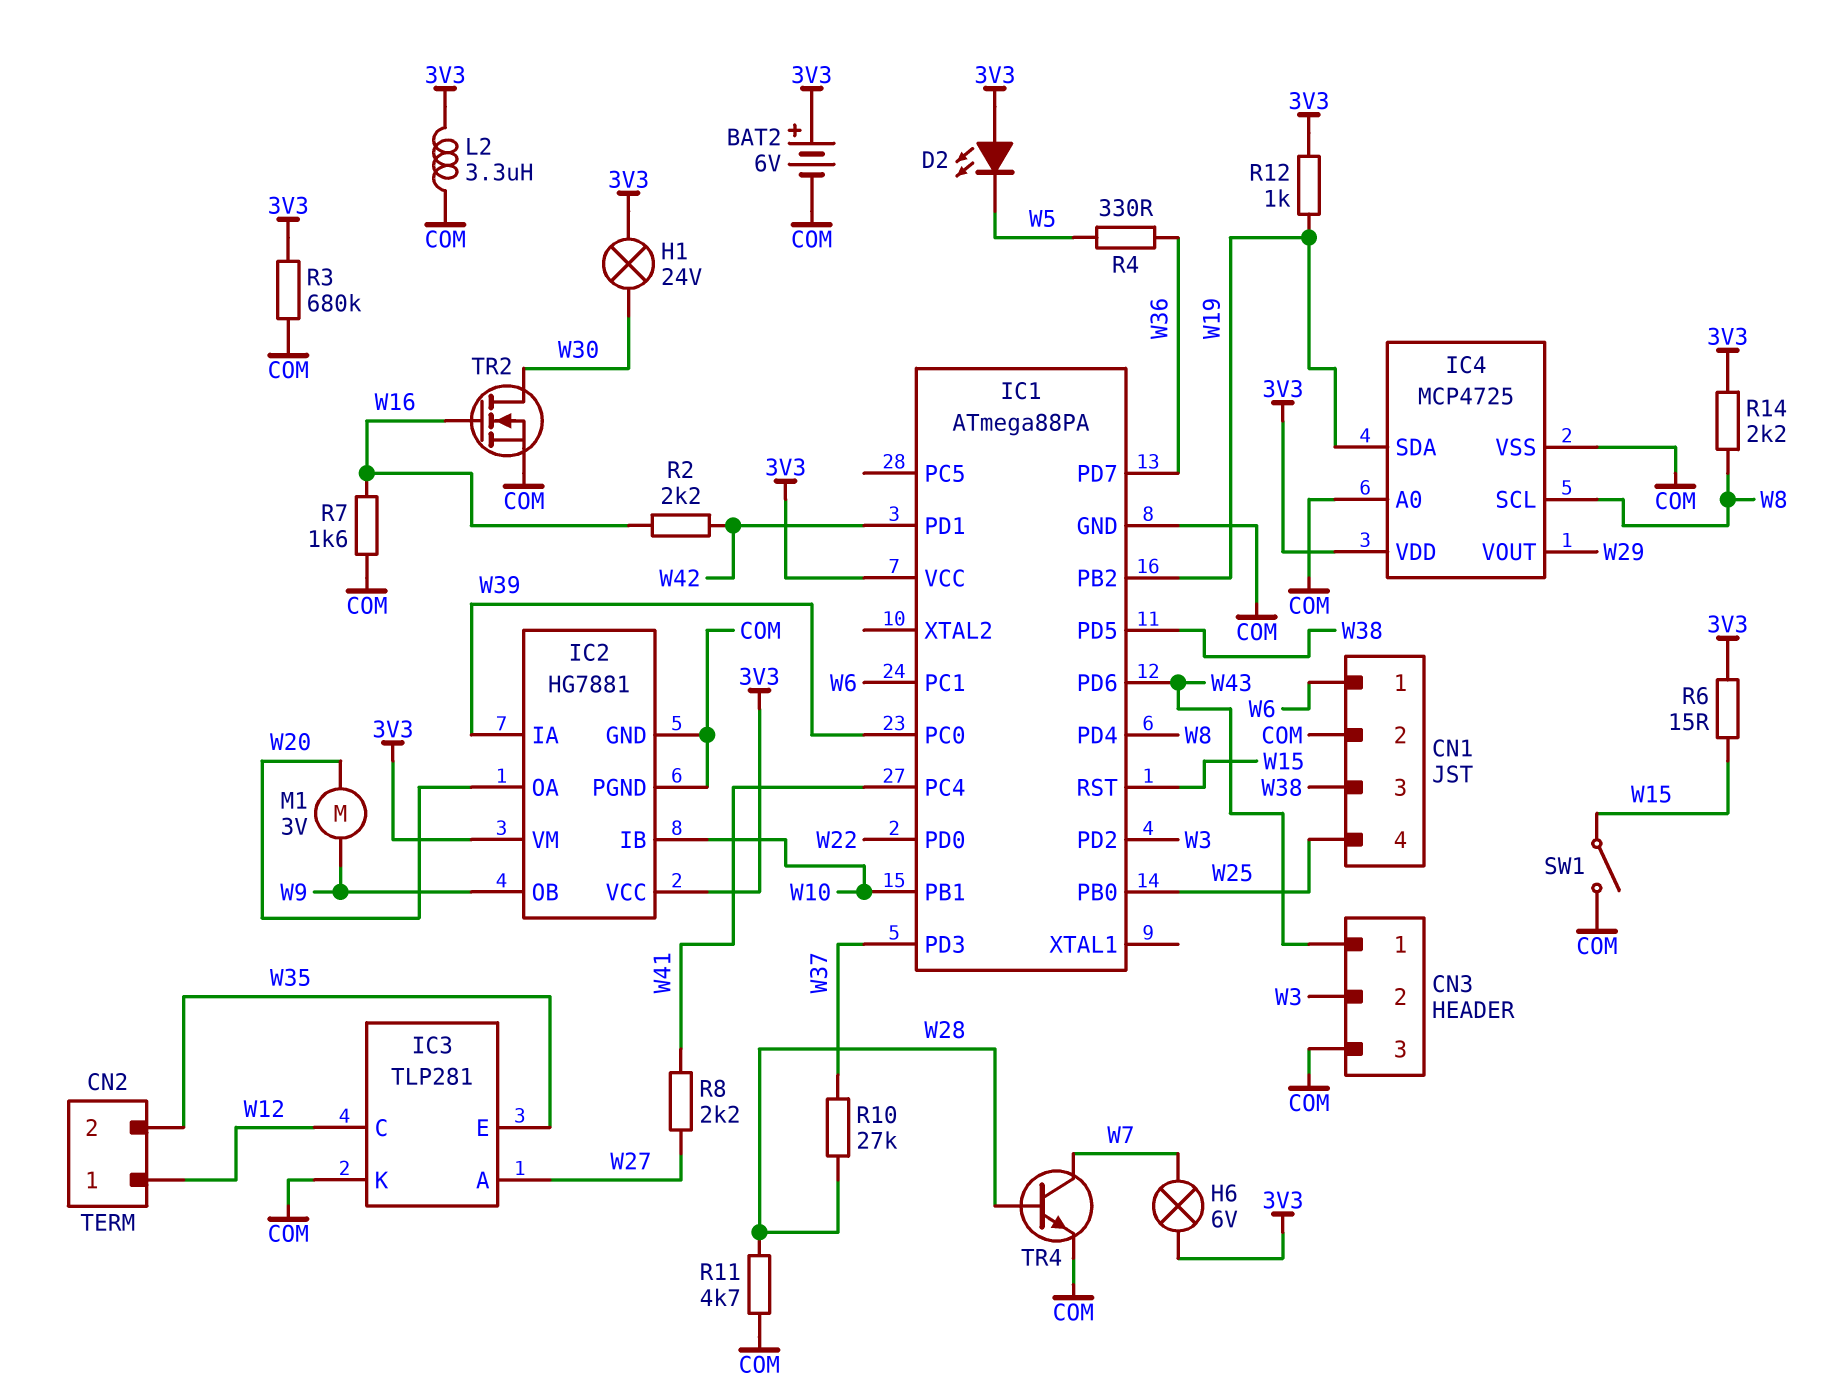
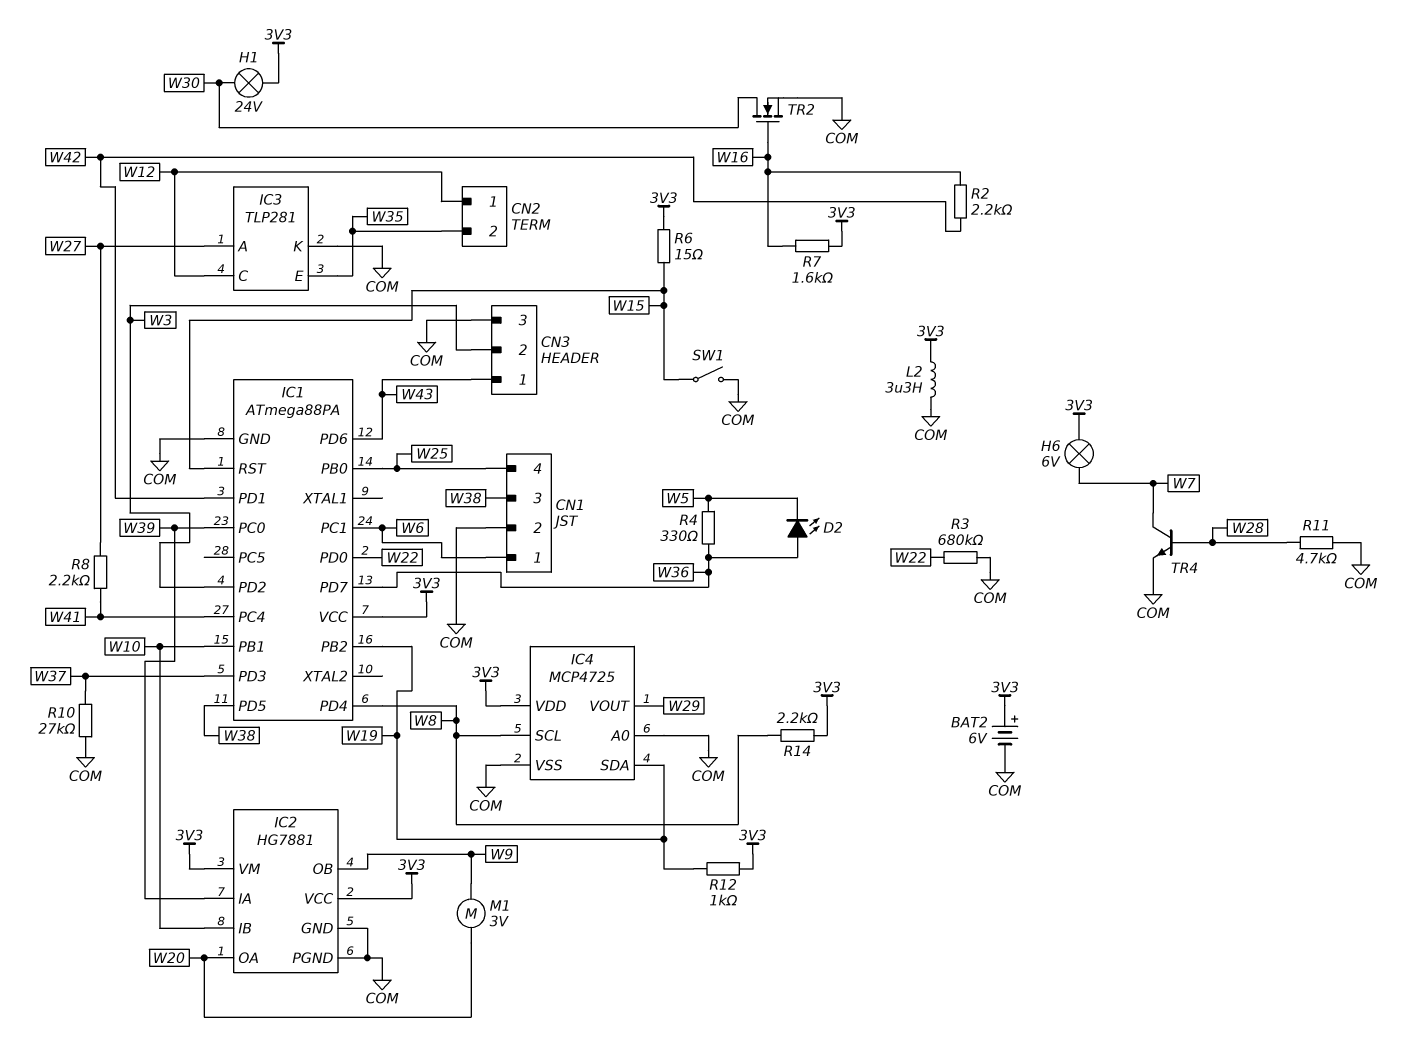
D2: LED (A 3V3, K W5) -> LED (A W36, K W5)
R3: 680k (3V3, COM) -> 680k (COM, W22)
R7: 1.6k (COM, W16) -> 1.6k (3V3, W16)
R10: 27k (W28, W37) -> 27k (COM, W37)

